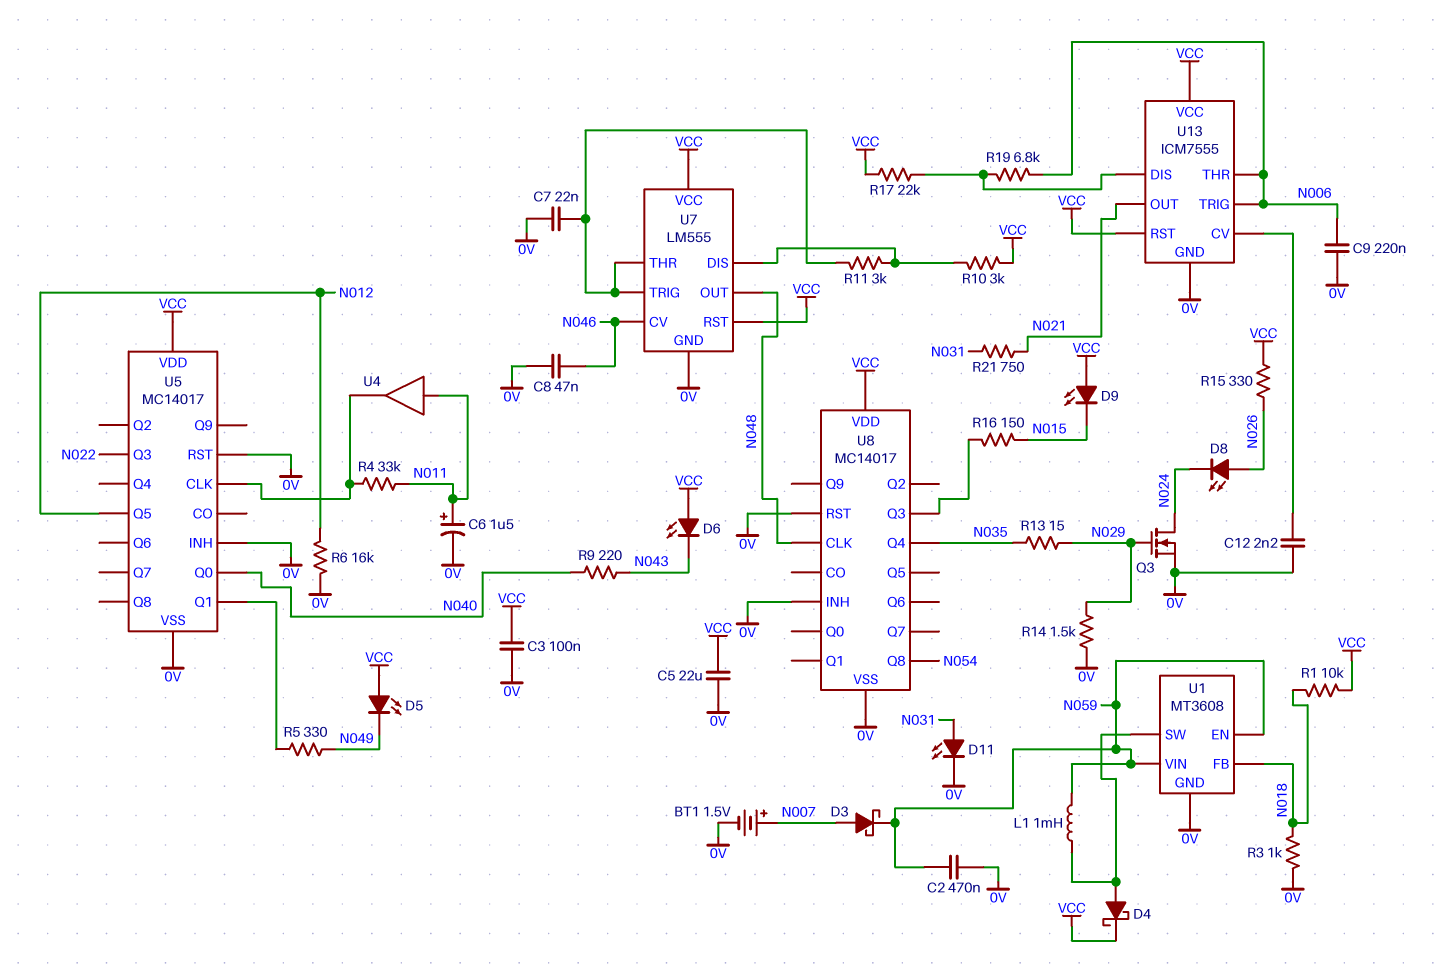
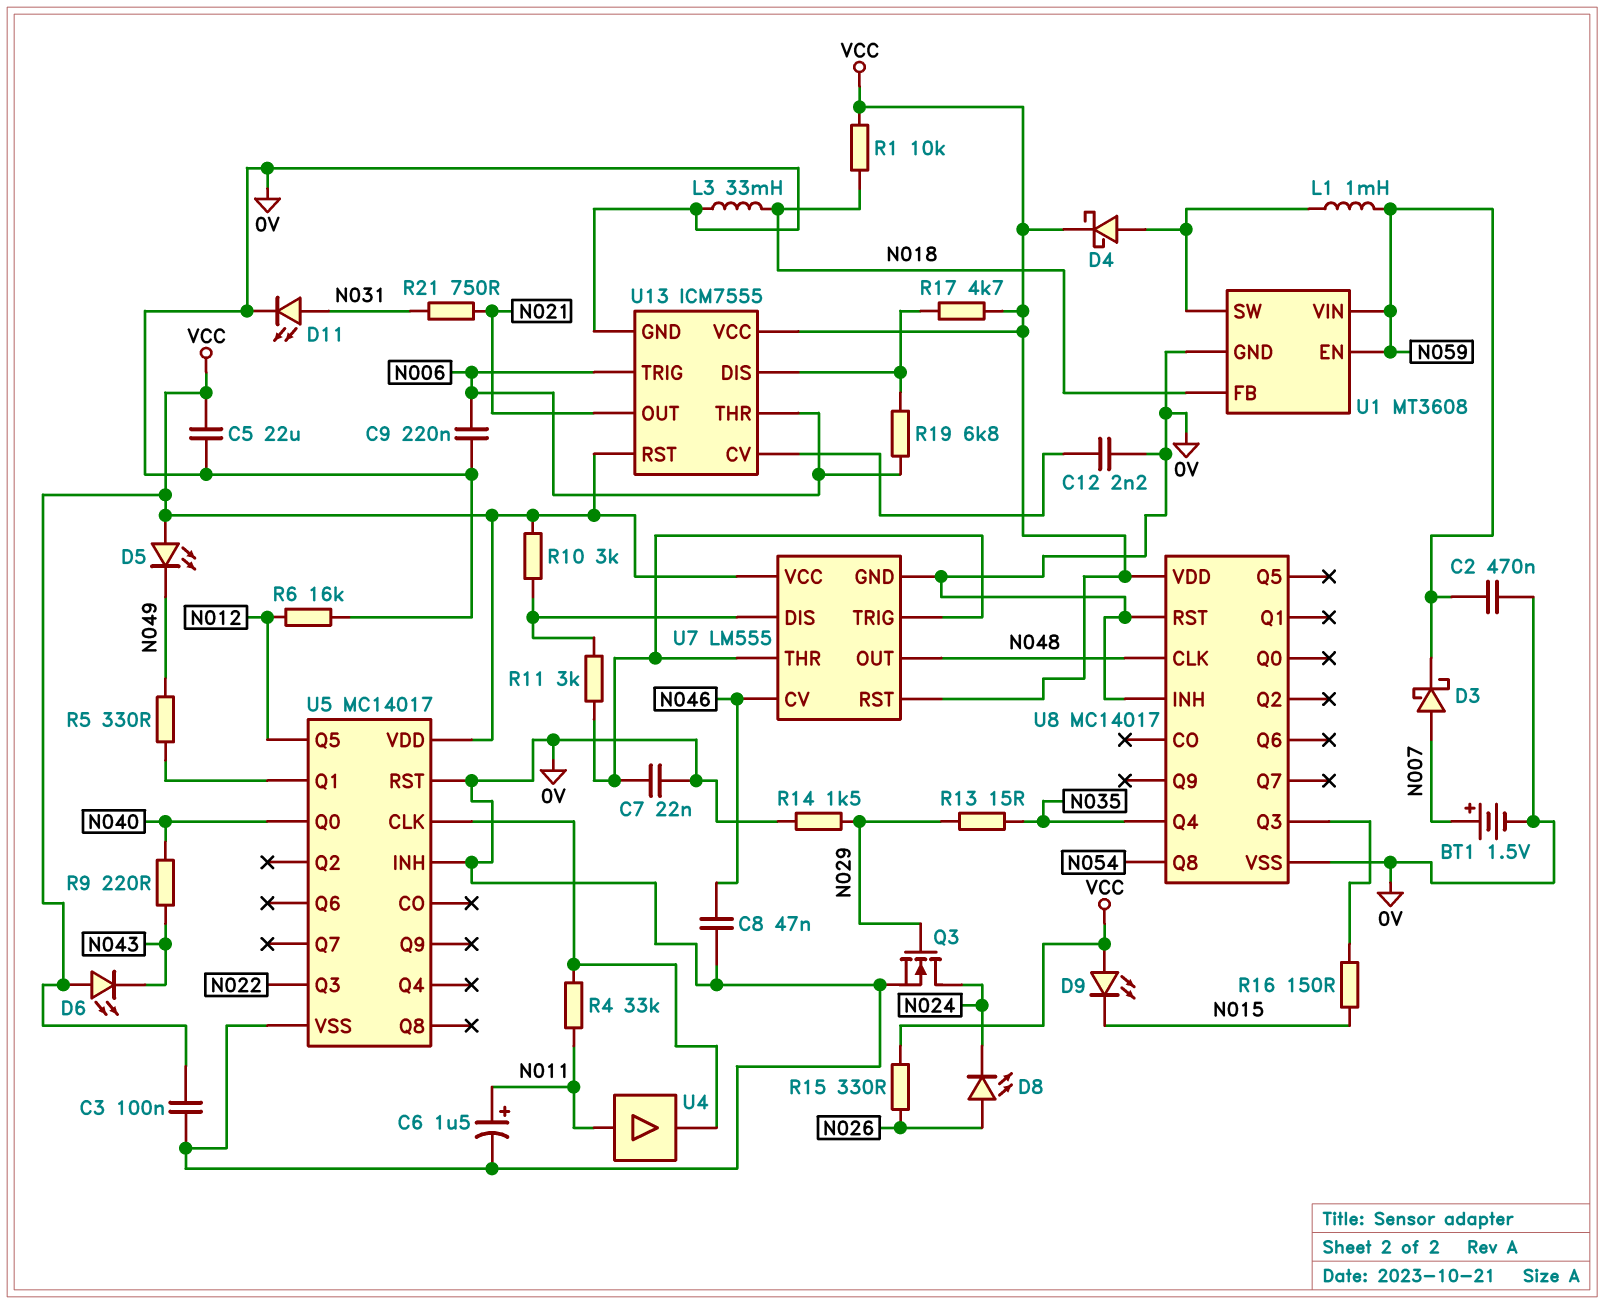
L3: none -> 33mH (0V, N018)
R3: 1k (0V, N018) -> none
R17: 22k (U13/DIS, VCC) -> 4.7k (U13/DIS, VCC)

